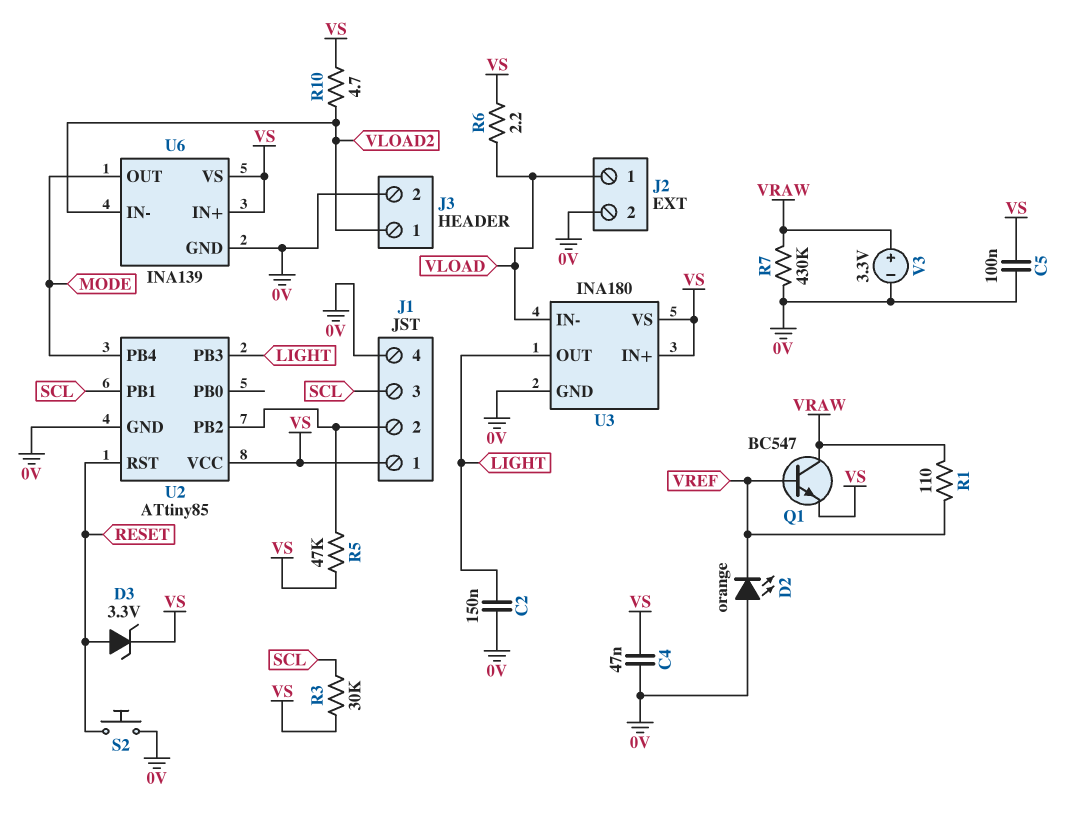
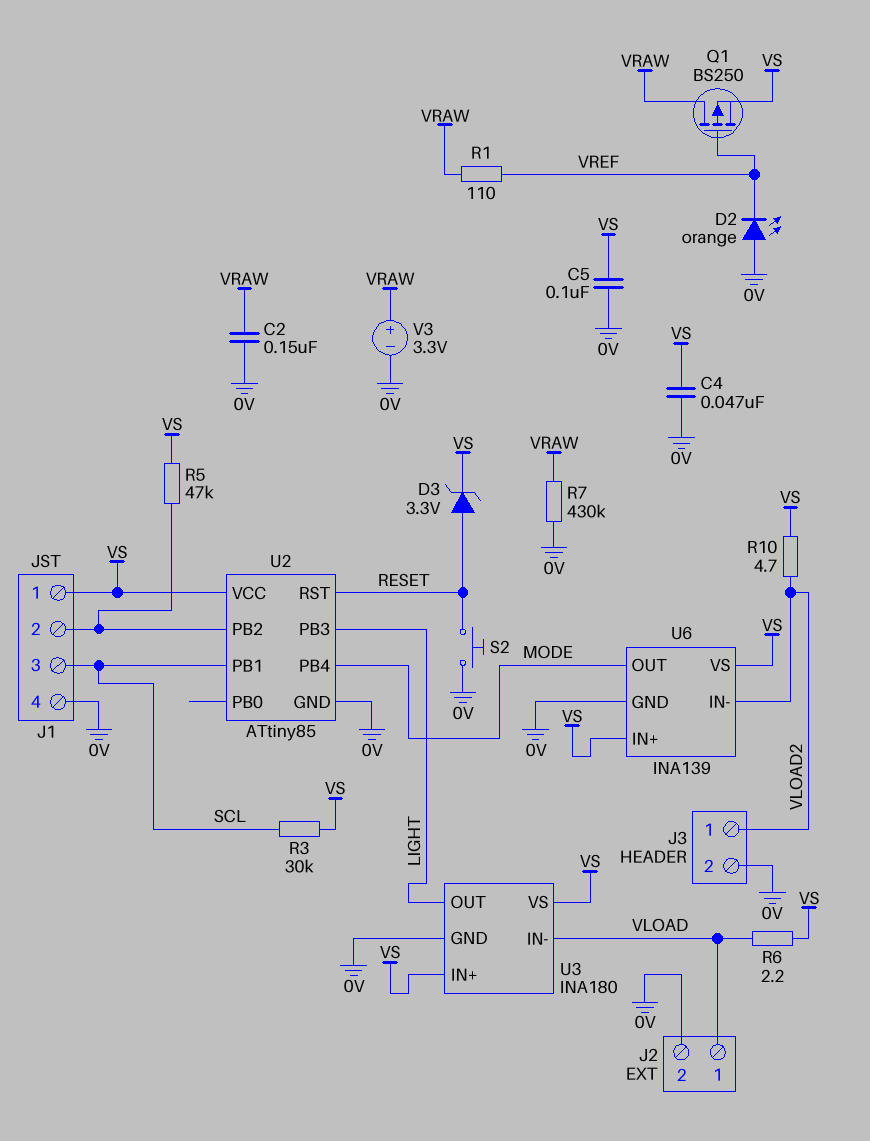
C2: 150nF (0V, LIGHT) -> 150nF (0V, VRAW)
Q1: NPN BC547 (B VREF, C VRAW, E VS) -> PMOS BS250 (G VREF, D VRAW, S VS)

